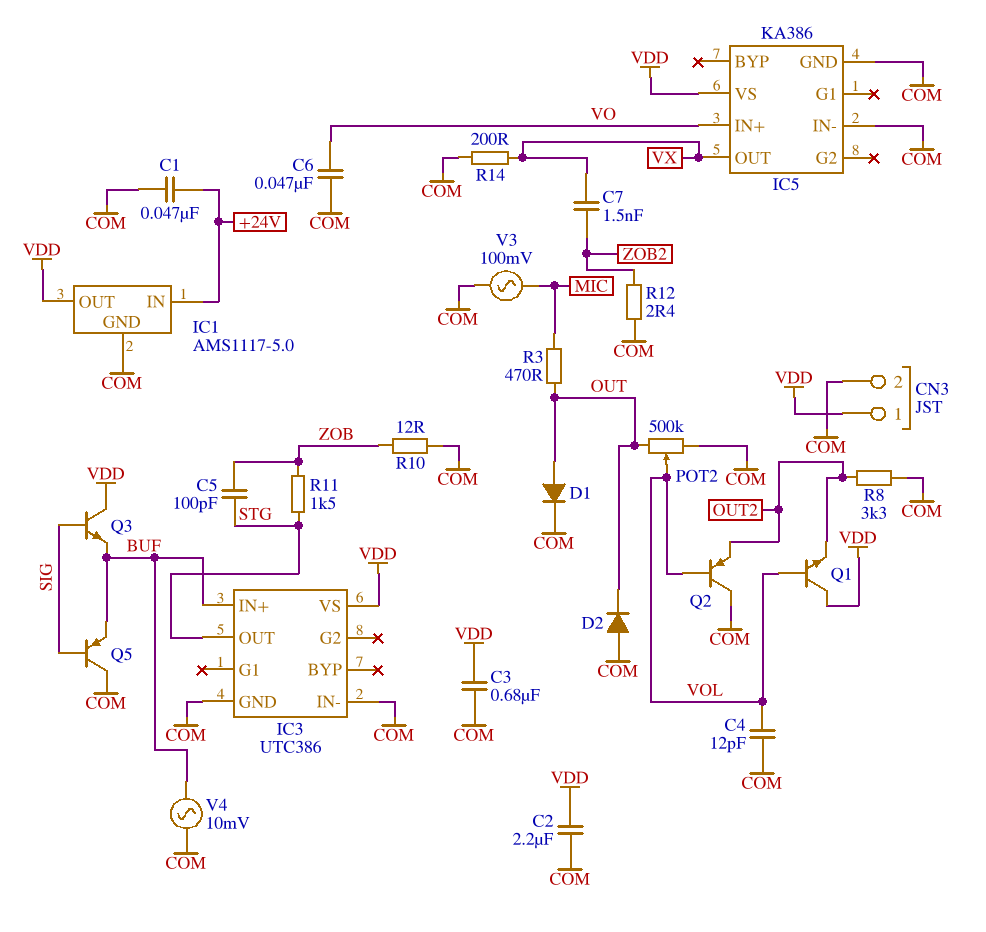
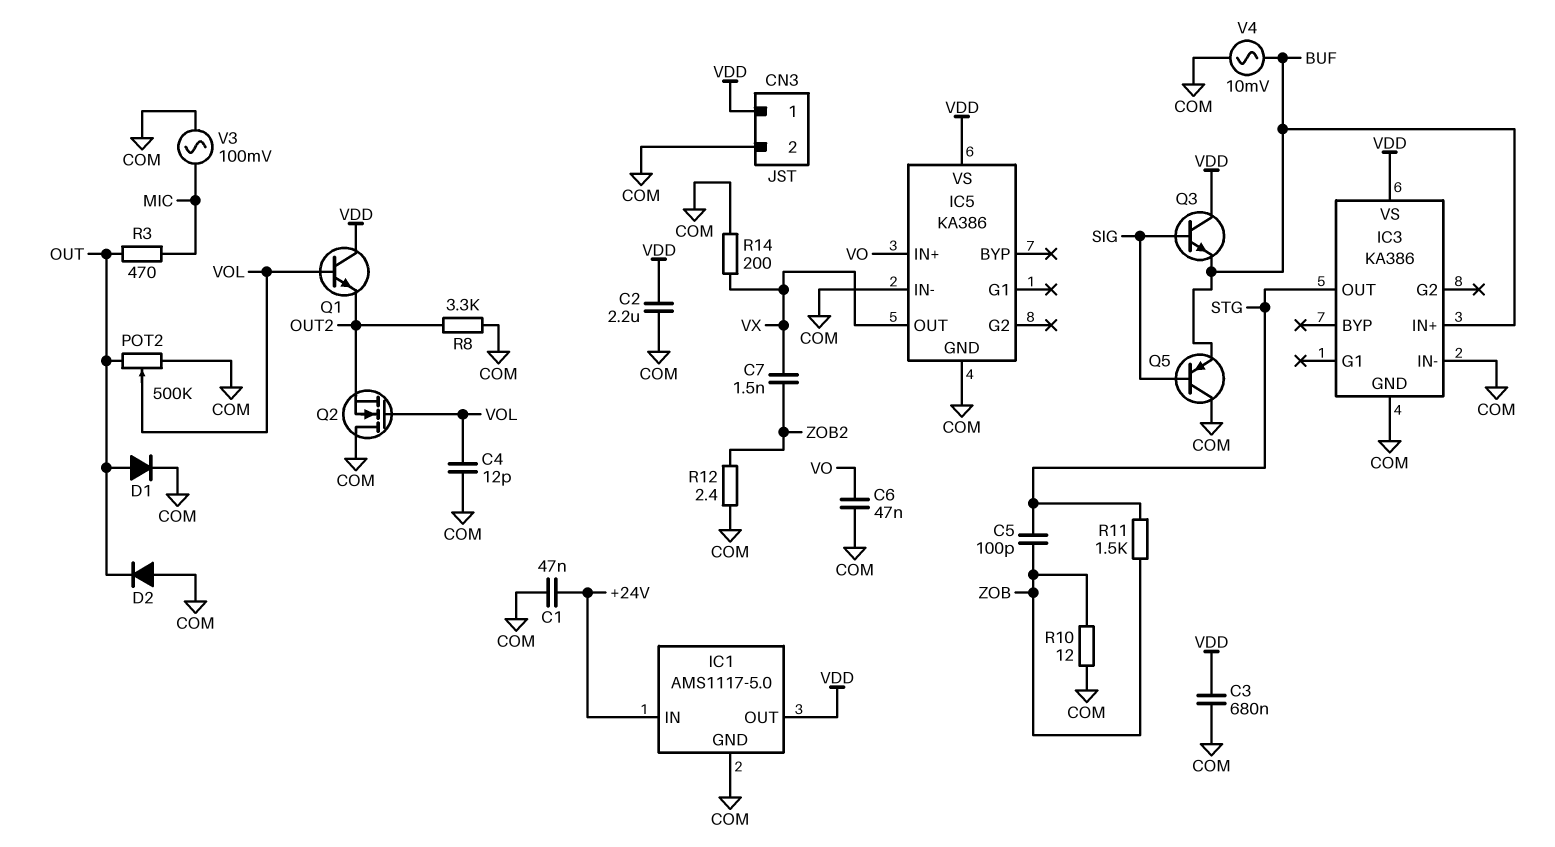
IC3: UTC386 -> KA386
Q2: PNP (B VOL, C COM, E OUT2) -> NMOS (G VOL, D COM, S OUT2)

